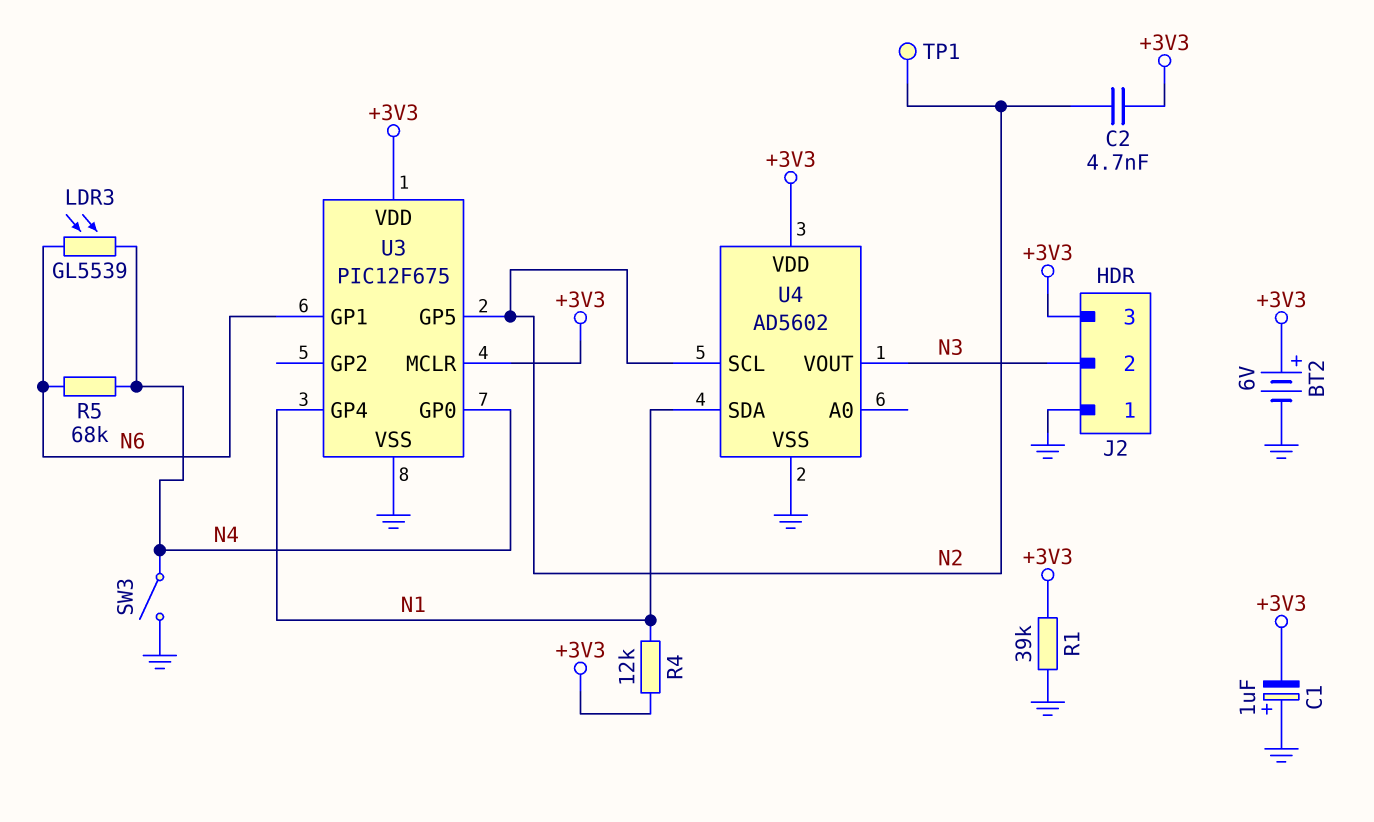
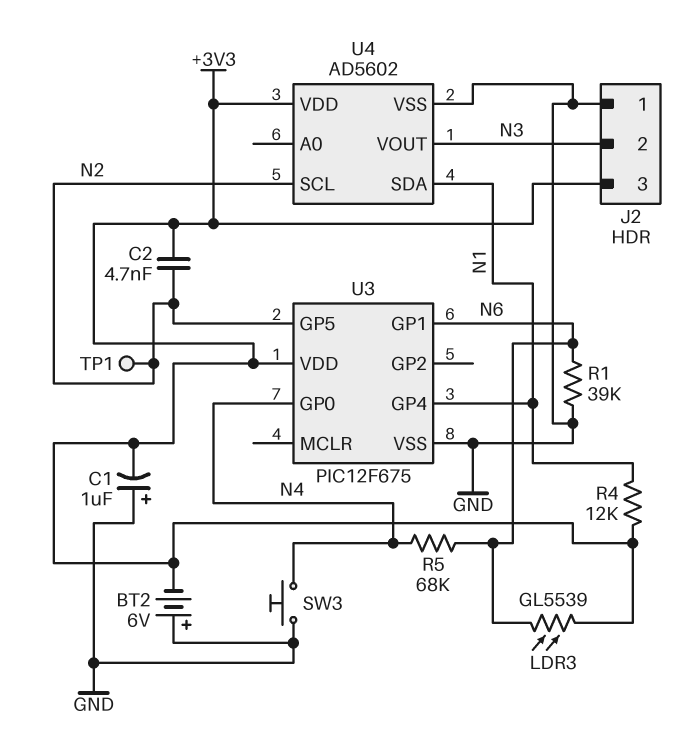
BT2: 6V (plus +3V3, minus GND) -> 6V (plus GND, minus +3V3)
LDR3: GL5539 (N4, N6) -> GL5539 (+3V3, N6)
R1: 39k (+3V3, GND) -> 39k (GND, N6)
SW3: switch (GND, N4) -> button (GND, N4)
U3 pin MCLR: +3V3 -> none

